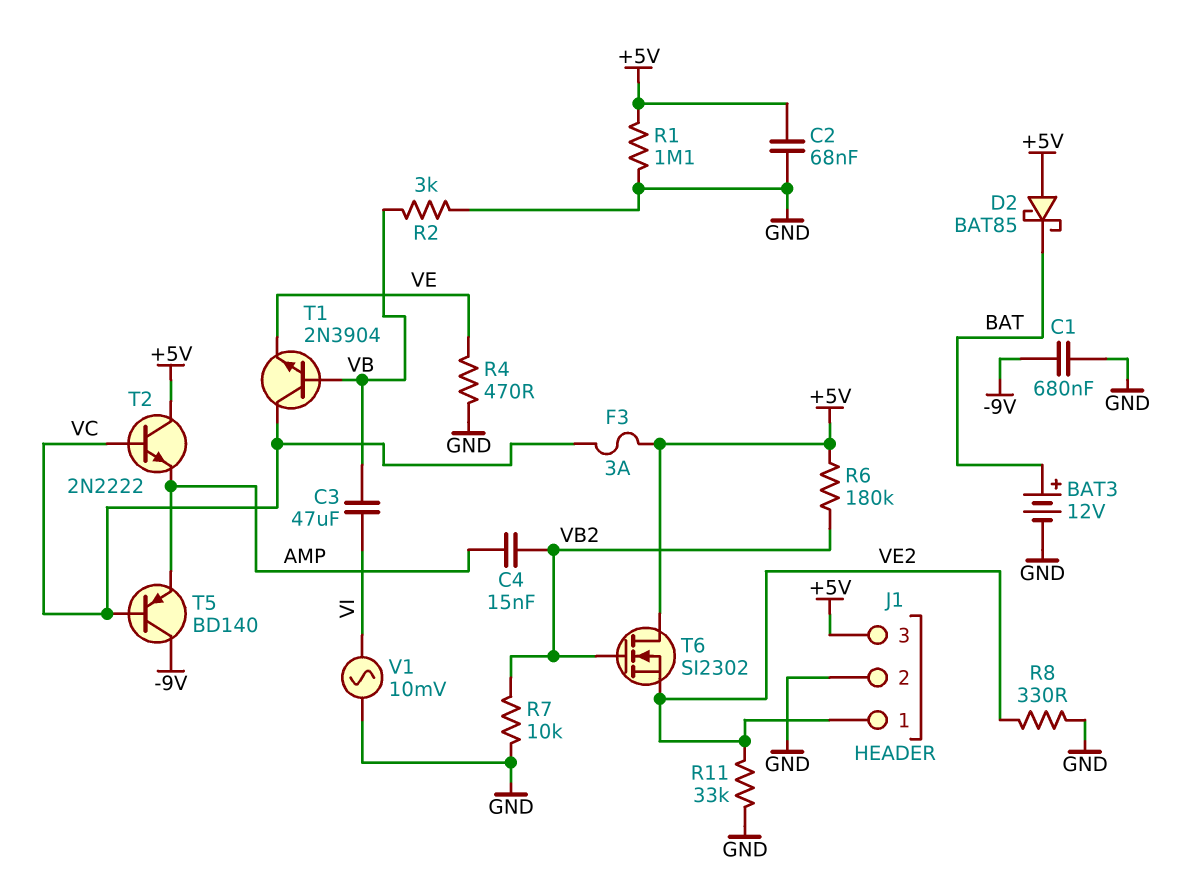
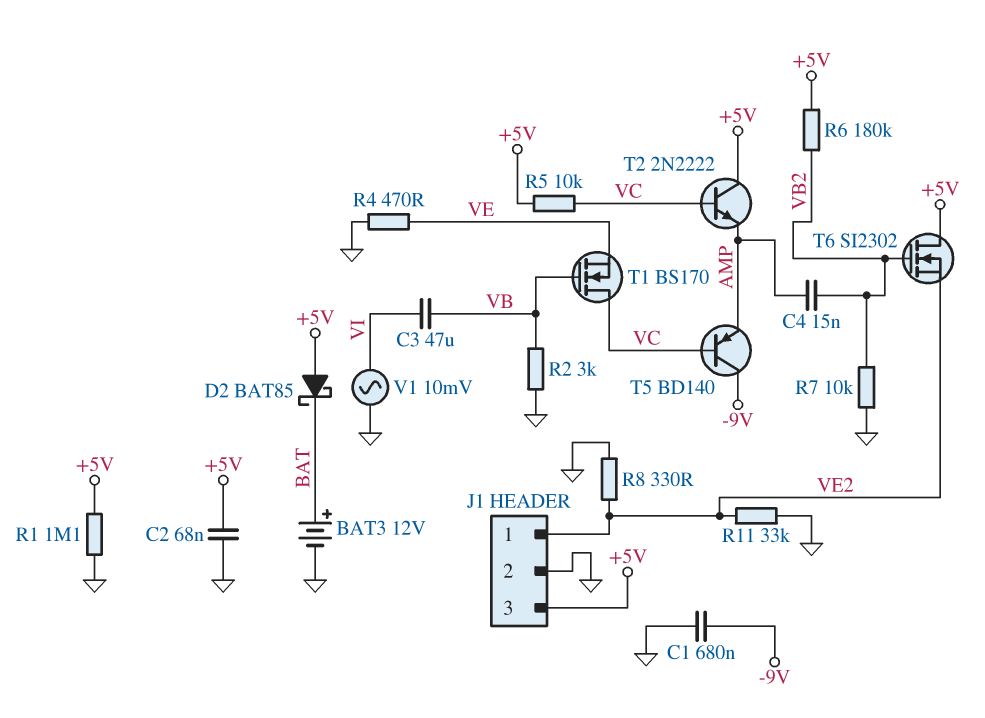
F3: 3A (+5V, VC) -> none
R5: none -> 10k (+5V, VC)
T1: NPN 2N3904 (B VB, C VC, E VE) -> NMOS BS170 (G VB, D VC, S VE)

